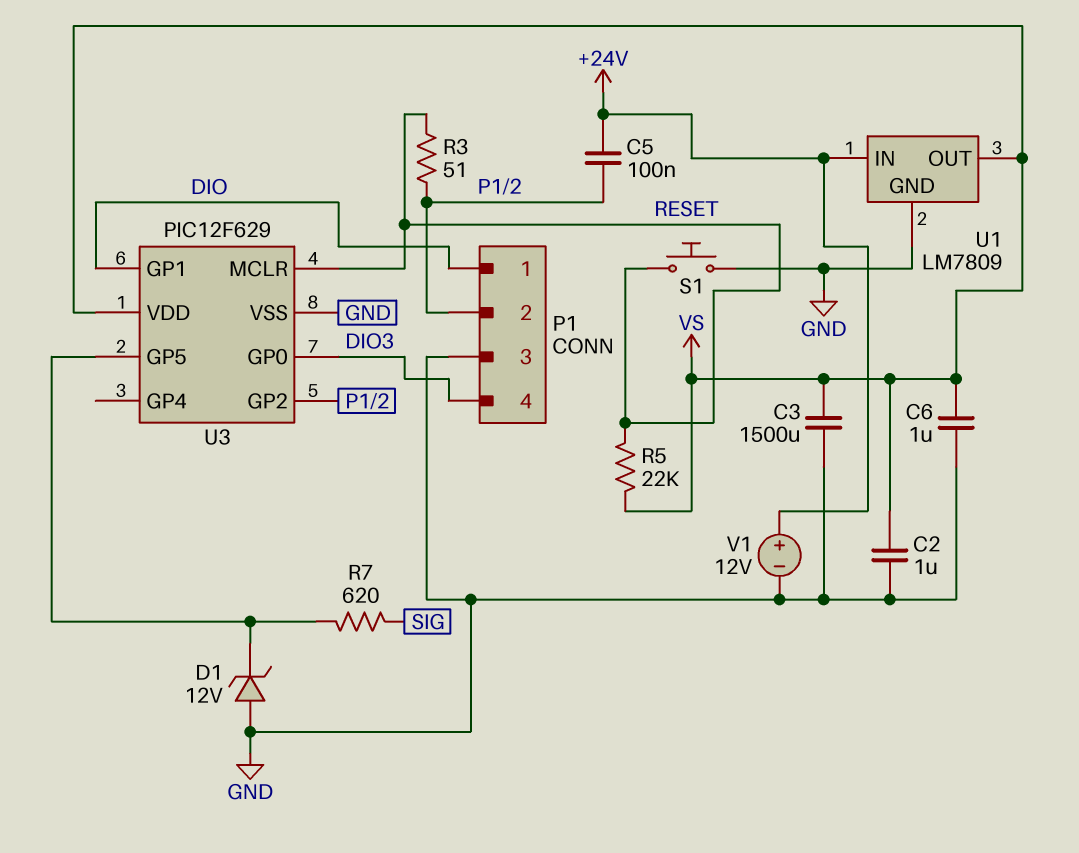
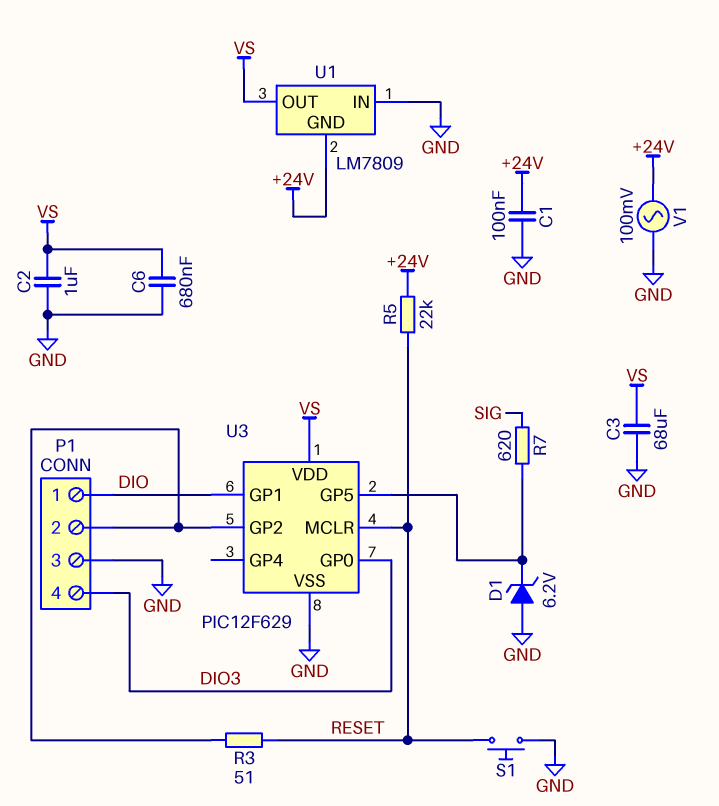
C1: none -> 100nF (+24V, GND)
C3: 1500uF (GND, VS) -> 68uF (GND, VS)
C5: 100nF (+24V, P1/2) -> none
C6: 1uF (GND, VS) -> 680nF (GND, VS)
D1: zener 12V (A GND, K U3/GP5) -> zener 6.2V (A GND, K U3/GP5)
R5: 22k (RESET, VS) -> 22k (+24V, RESET)
U1 pin GND: GND -> +24V
U1 pin IN: +24V -> GND
V1: 12V (plus +24V, minus GND) -> AC 100mV (+24V, GND)

